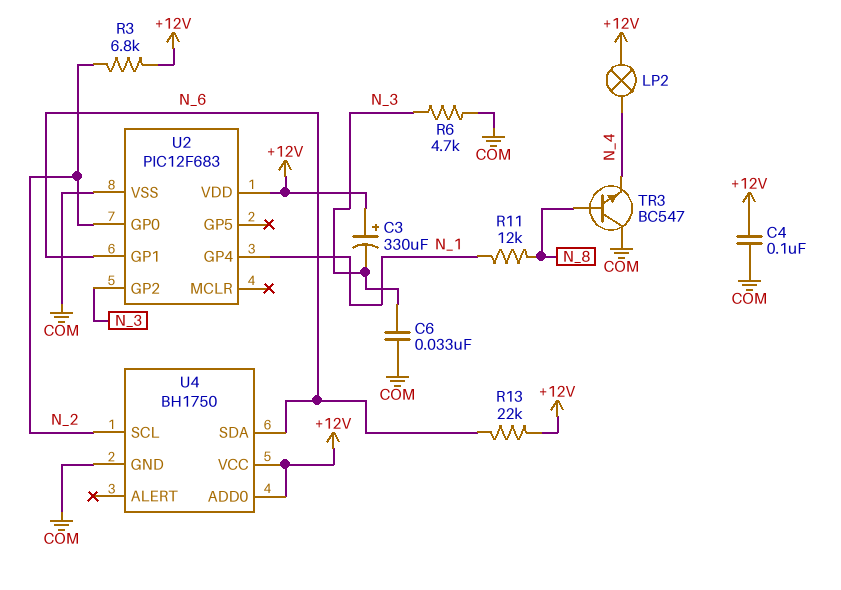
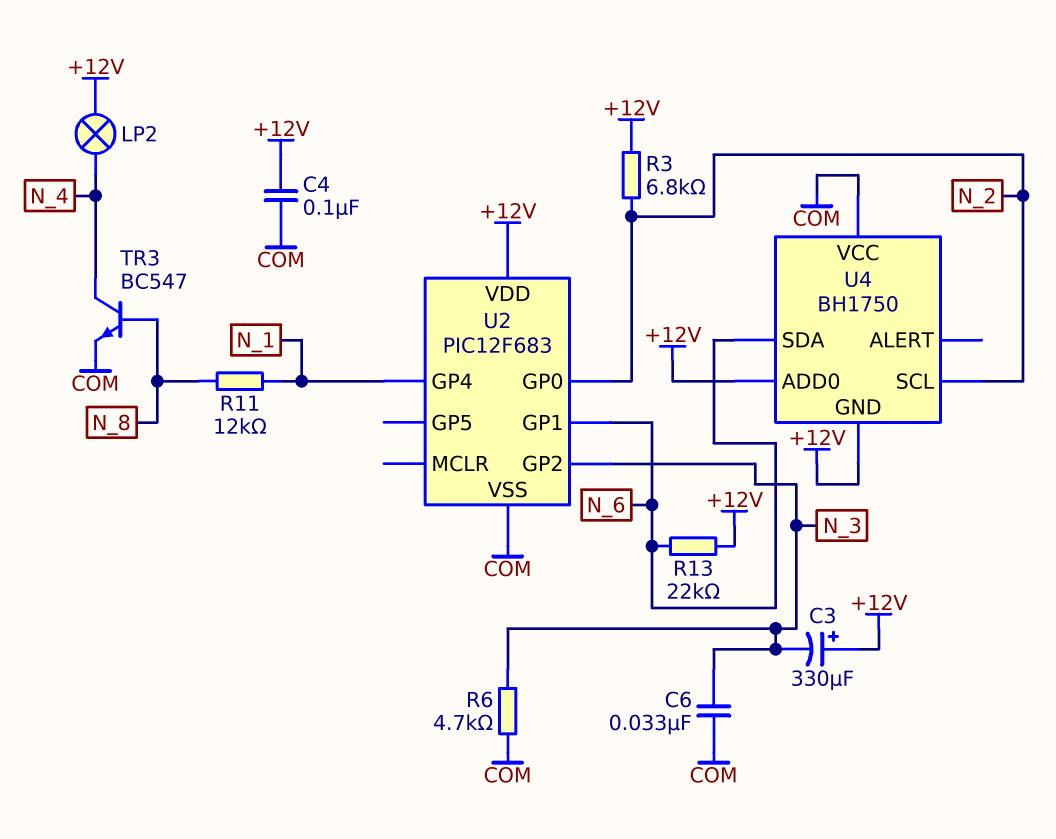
TR3: NPN BC547 (B N_8, C COM, E N_4) -> NPN BC547 (B N_8, C N_4, E COM)
U4 pin GND: COM -> +12V
U4 pin VCC: +12V -> COM

